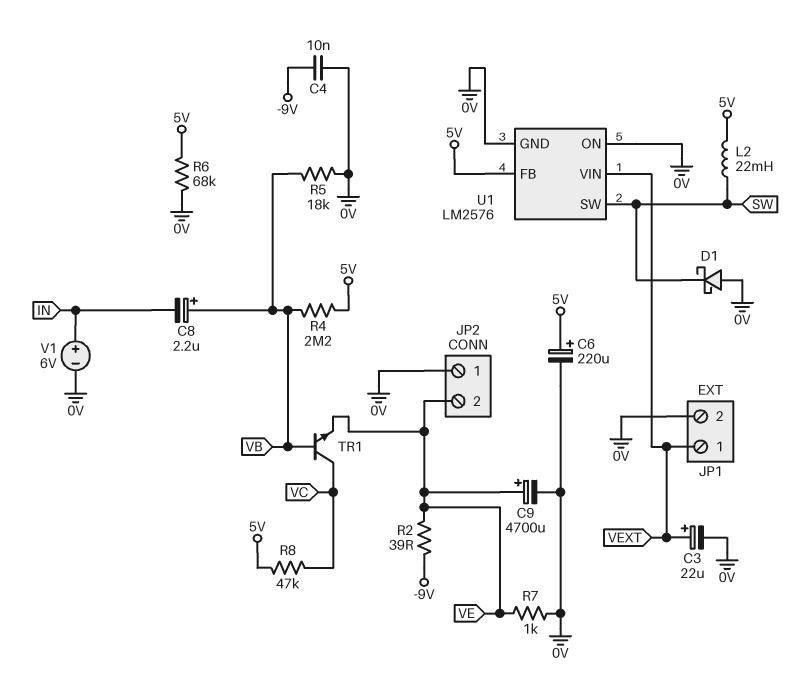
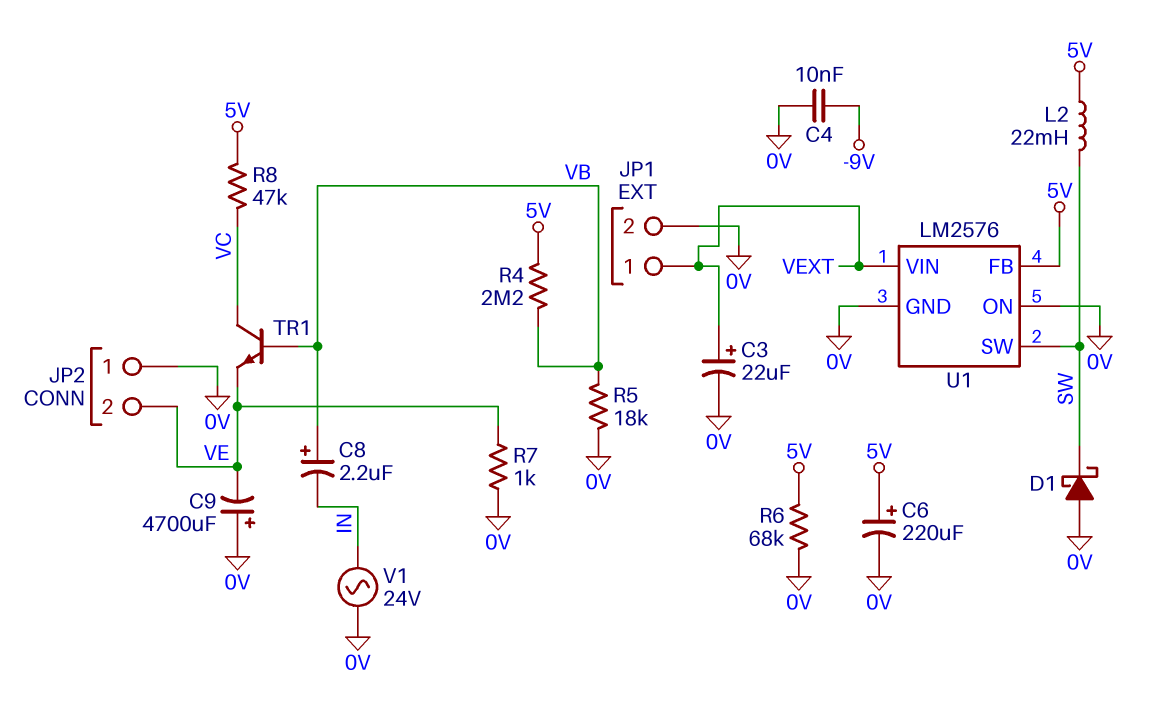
C9: 4700uF (plus VE, minus 0V) -> 4700uF (plus 0V, minus VE)
R2: 39 (-9V, VE) -> none
V1: 6V (plus IN, minus 0V) -> AC 24V (0V, IN)

